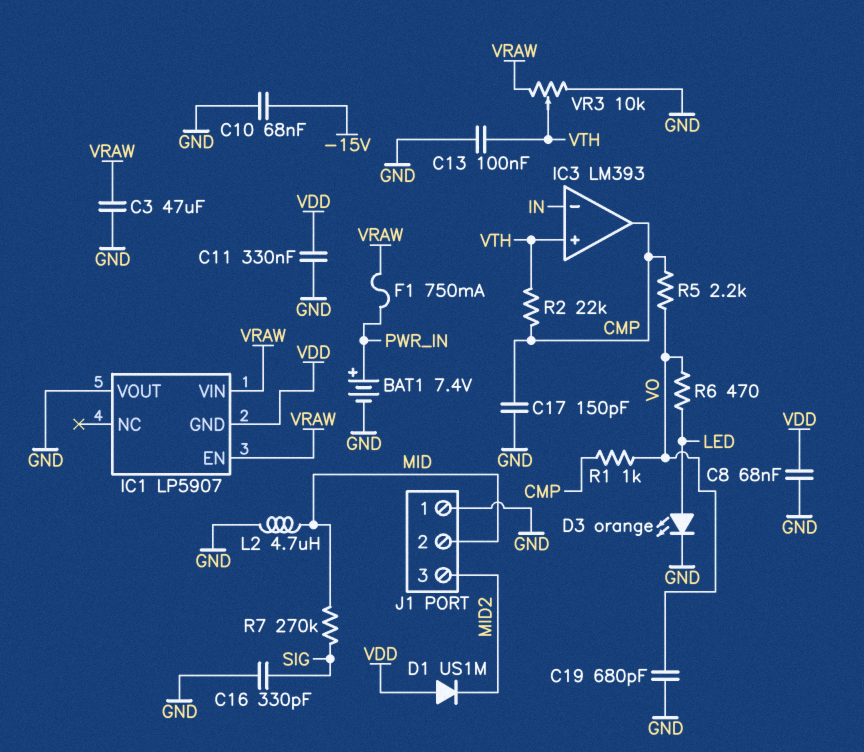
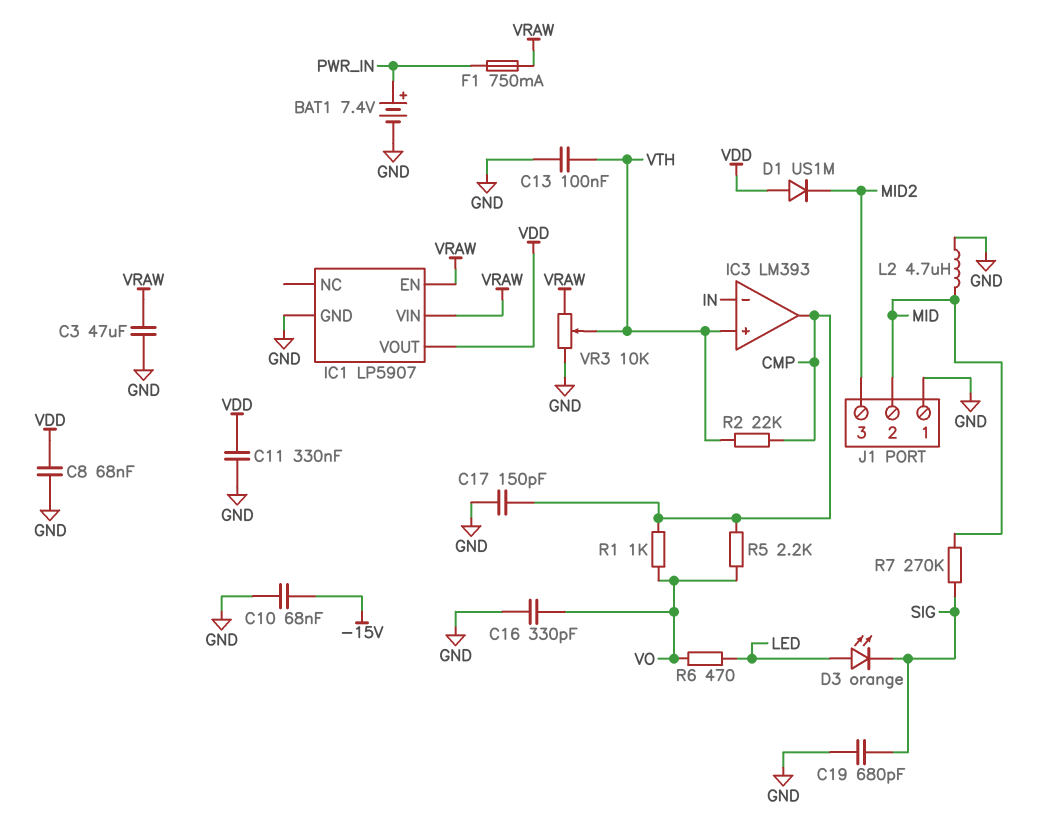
C16: 330pF (GND, SIG) -> 330pF (GND, VO)
C19: 680pF (GND, VO) -> 680pF (GND, SIG)
D3: LED orange (A LED, K GND) -> LED orange (A LED, K SIG)
IC1 pin GND: VDD -> GND
IC1 pin VOUT: GND -> VDD

